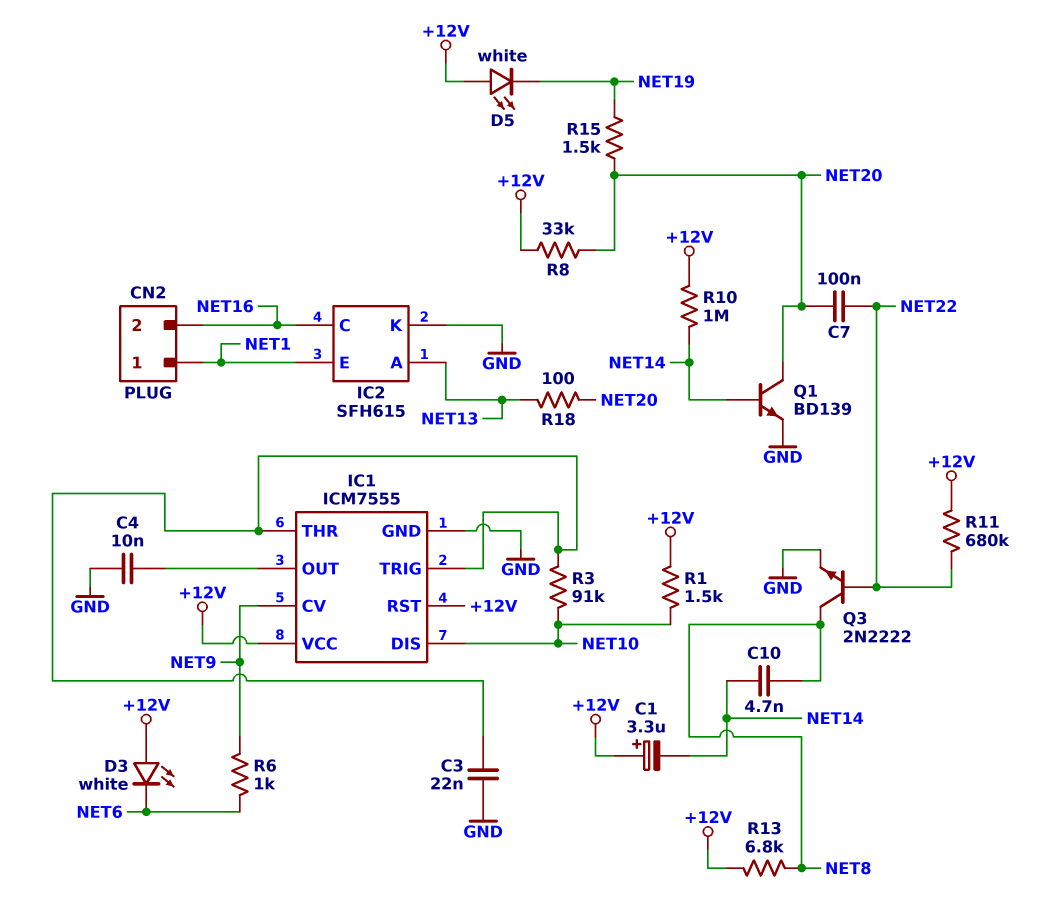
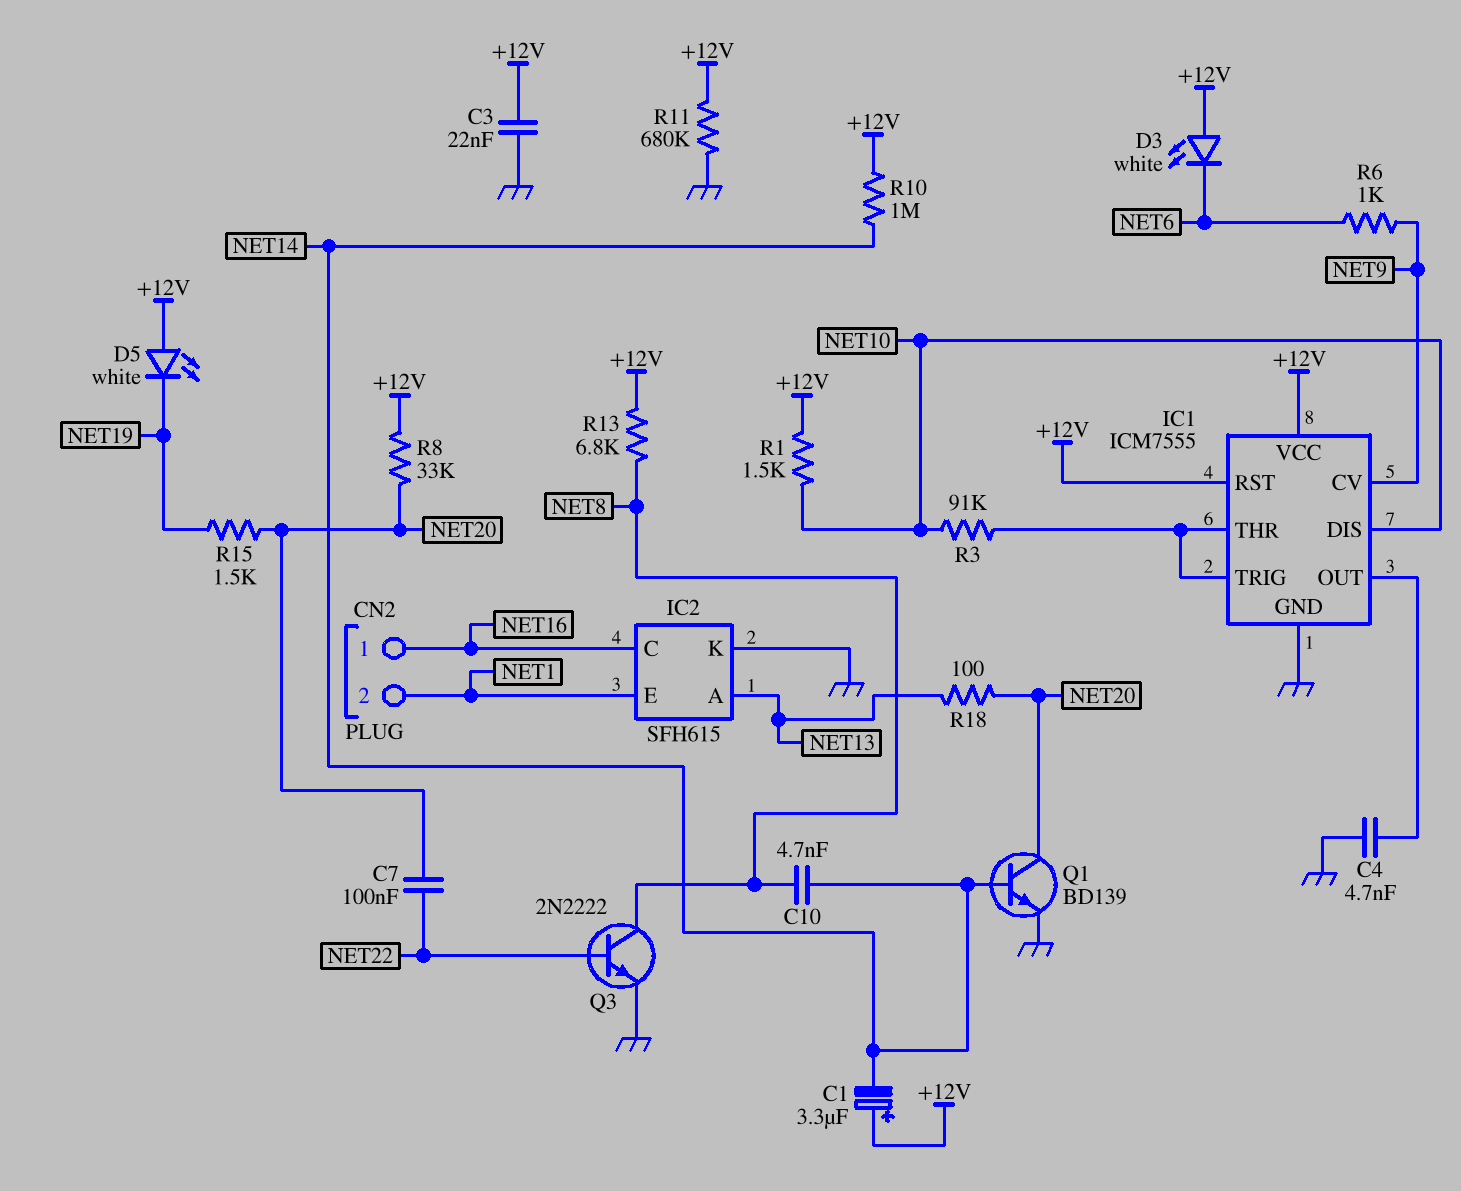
C3: 22nF (GND, IC1/THR) -> 22nF (+12V, GND)
C4: 10nF (GND, IC1/OUT) -> 4.7nF (GND, IC1/OUT)
CN2 pin 1: NET1 -> NET16
CN2 pin 2: NET16 -> NET1
R11: 680k (+12V, NET22) -> 680k (+12V, GND)

